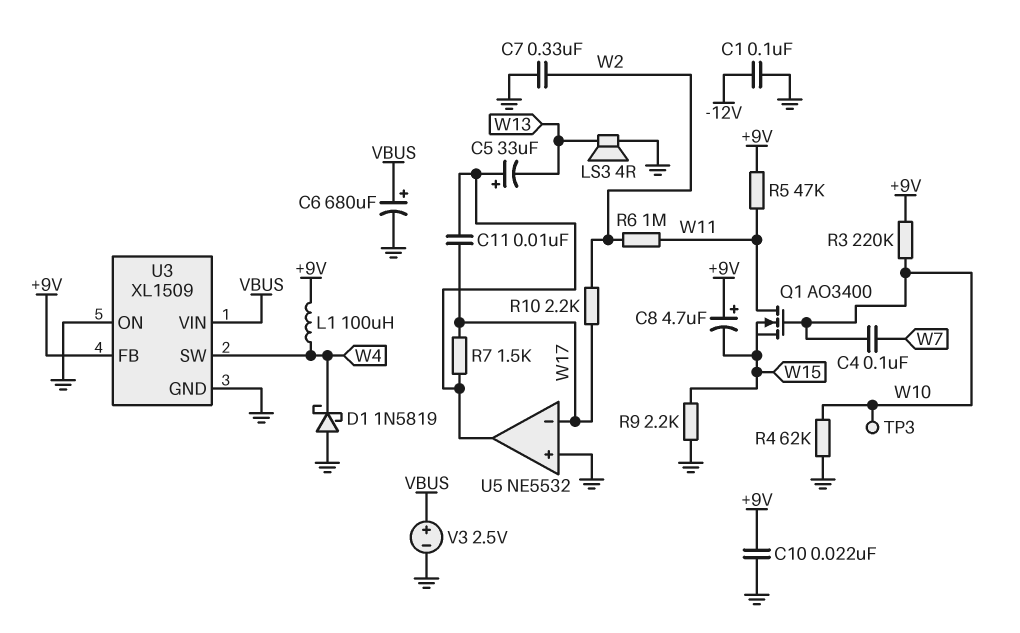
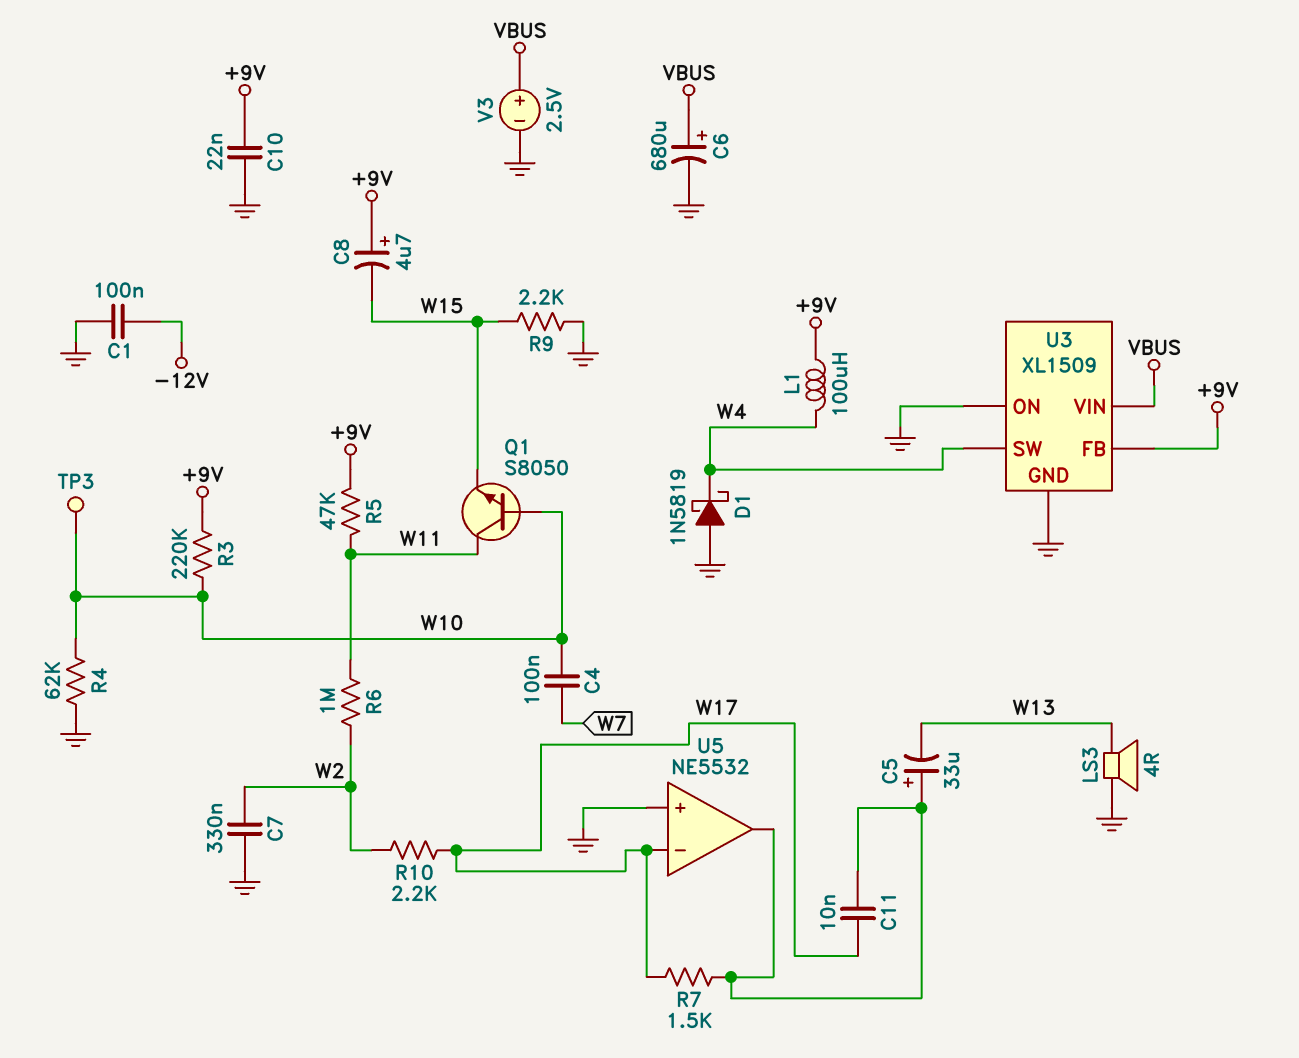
Q1: NMOS AO3400 (G W10, D W11, S W15) -> NPN S8050 (B W10, C W11, E W15)

